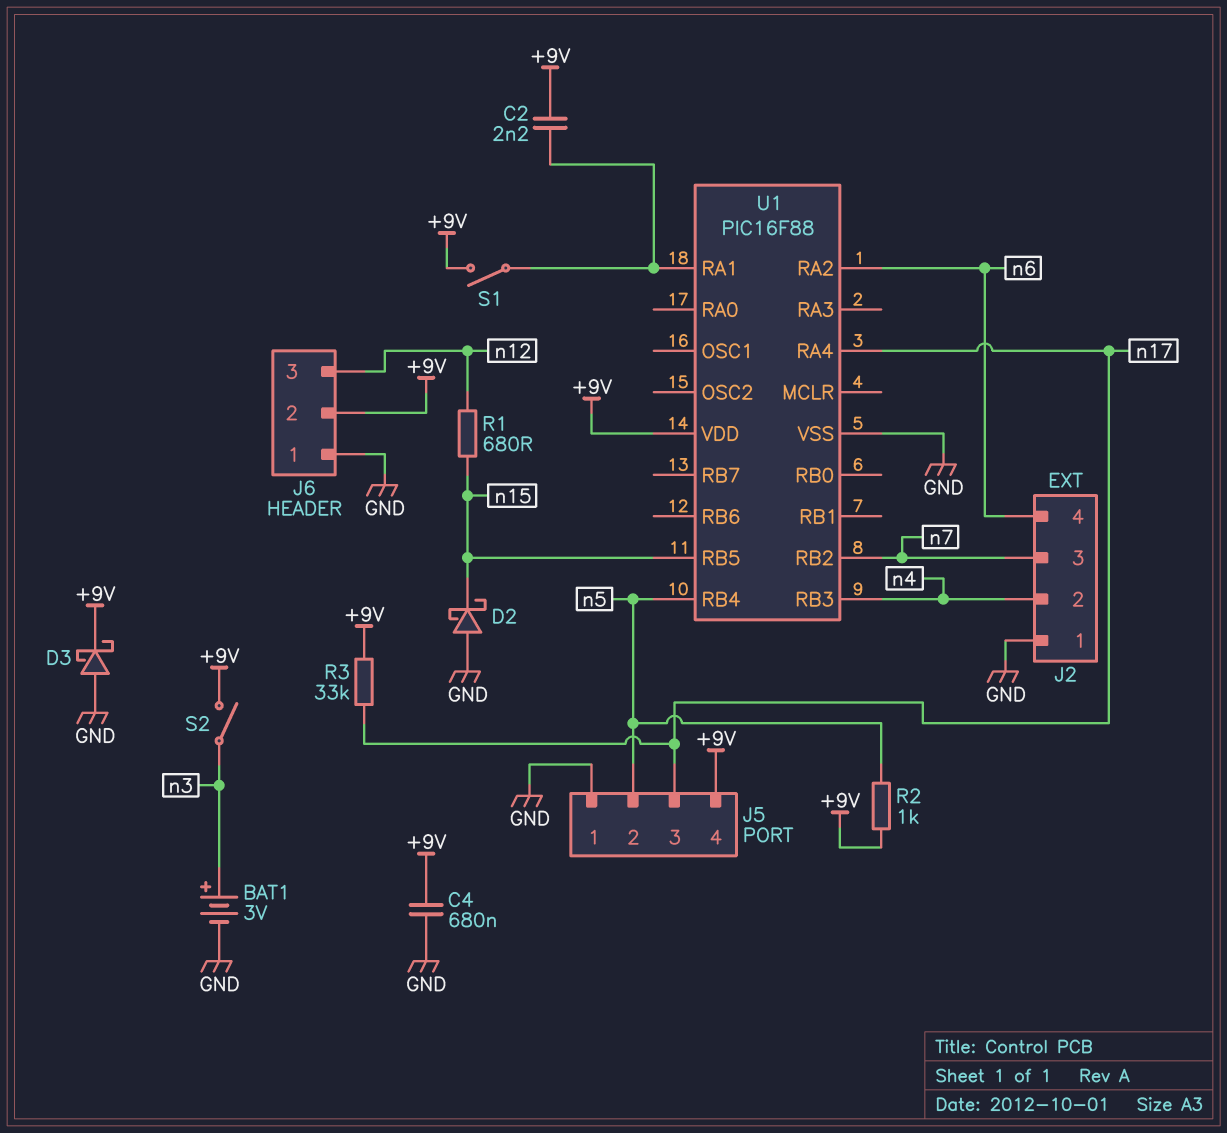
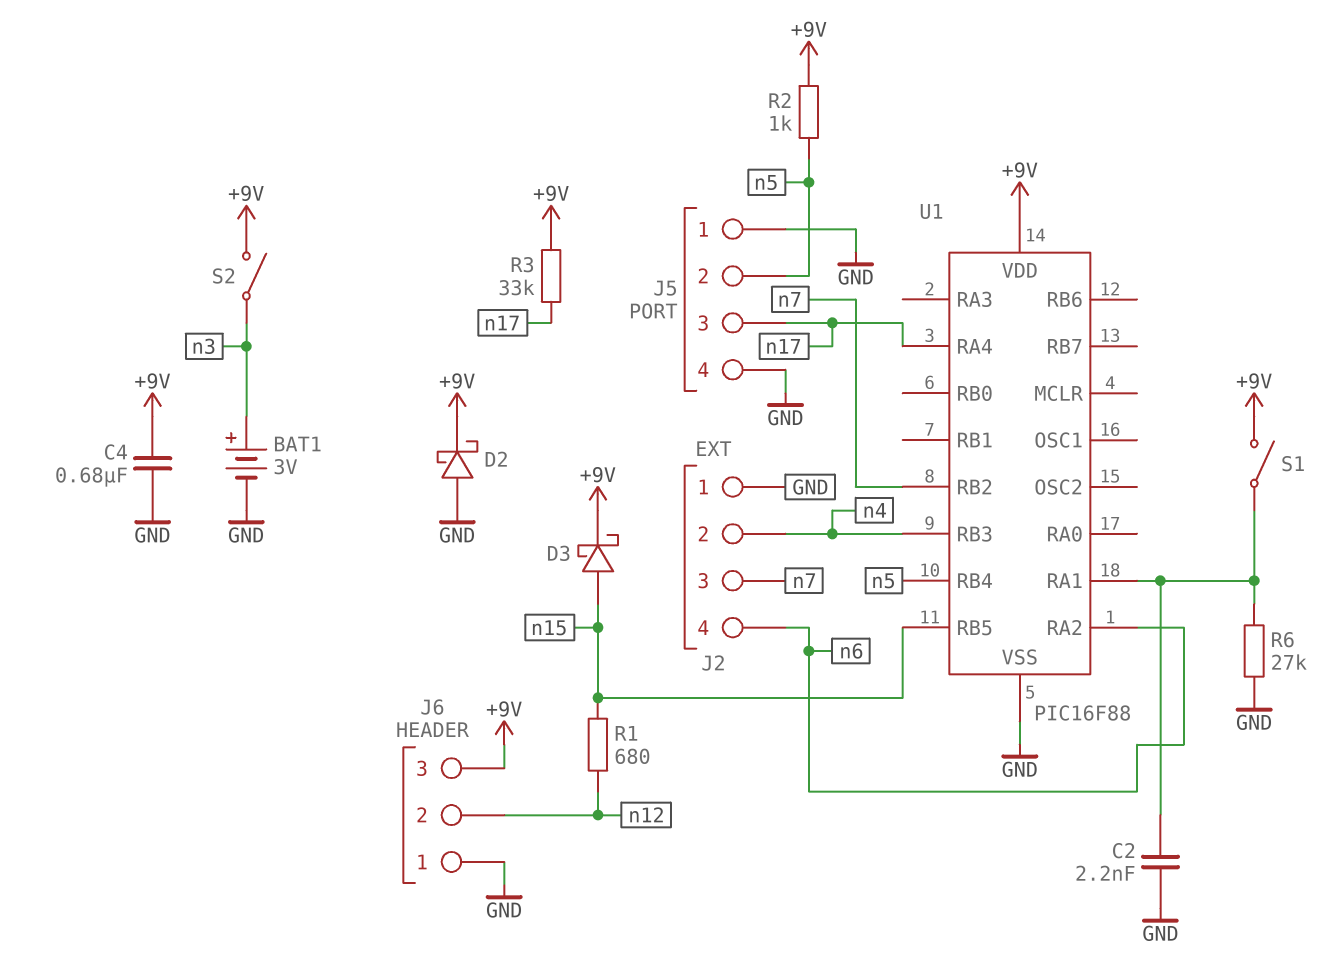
C2: 2.2nF (+9V, U1/RA1) -> 2.2nF (GND, U1/RA1)
D2: schottky (A GND, K n15) -> schottky (A GND, K +9V)
D3: schottky (A GND, K +9V) -> schottky (A n15, K +9V)
J5 pin 4: +9V -> GND
J6 pin 2: +9V -> n12
J6 pin 3: n12 -> +9V
R6: none -> 27k (GND, U1/RA1)

